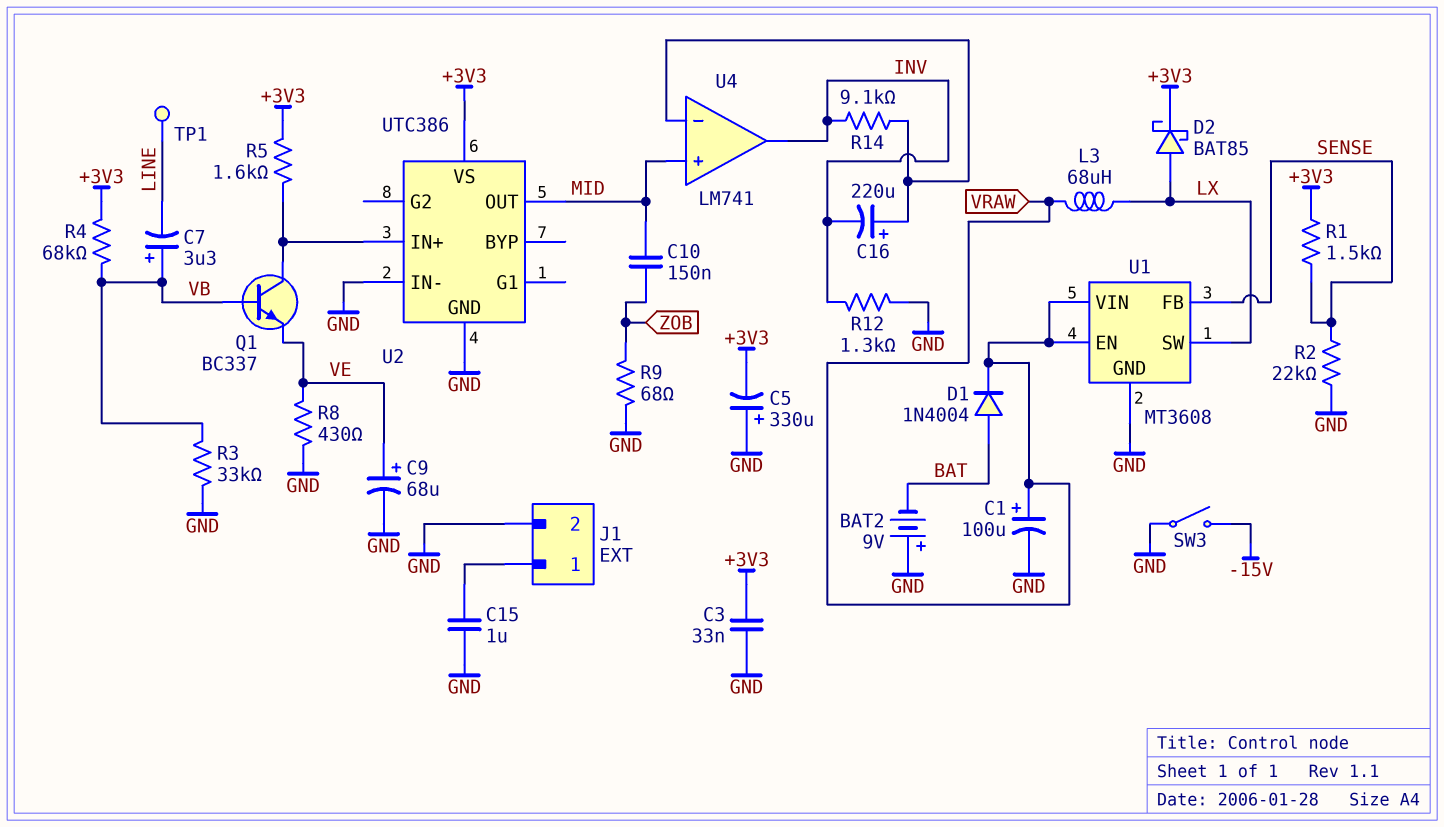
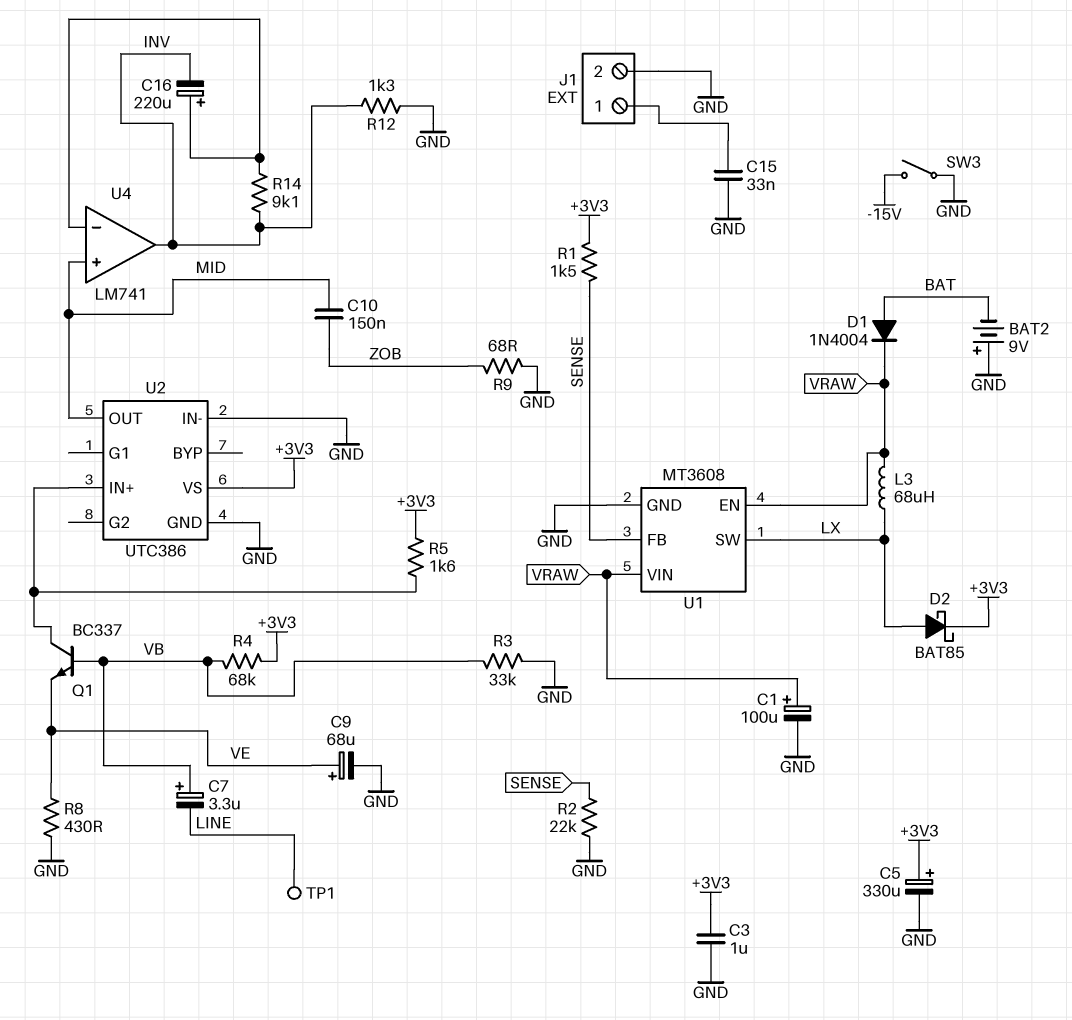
C3: 33nF (+3V3, GND) -> 1uF (+3V3, GND)
C5: 330uF (plus GND, minus +3V3) -> 330uF (plus +3V3, minus GND)
C15: 1uF (GND, J1/1) -> 33nF (GND, J1/1)

